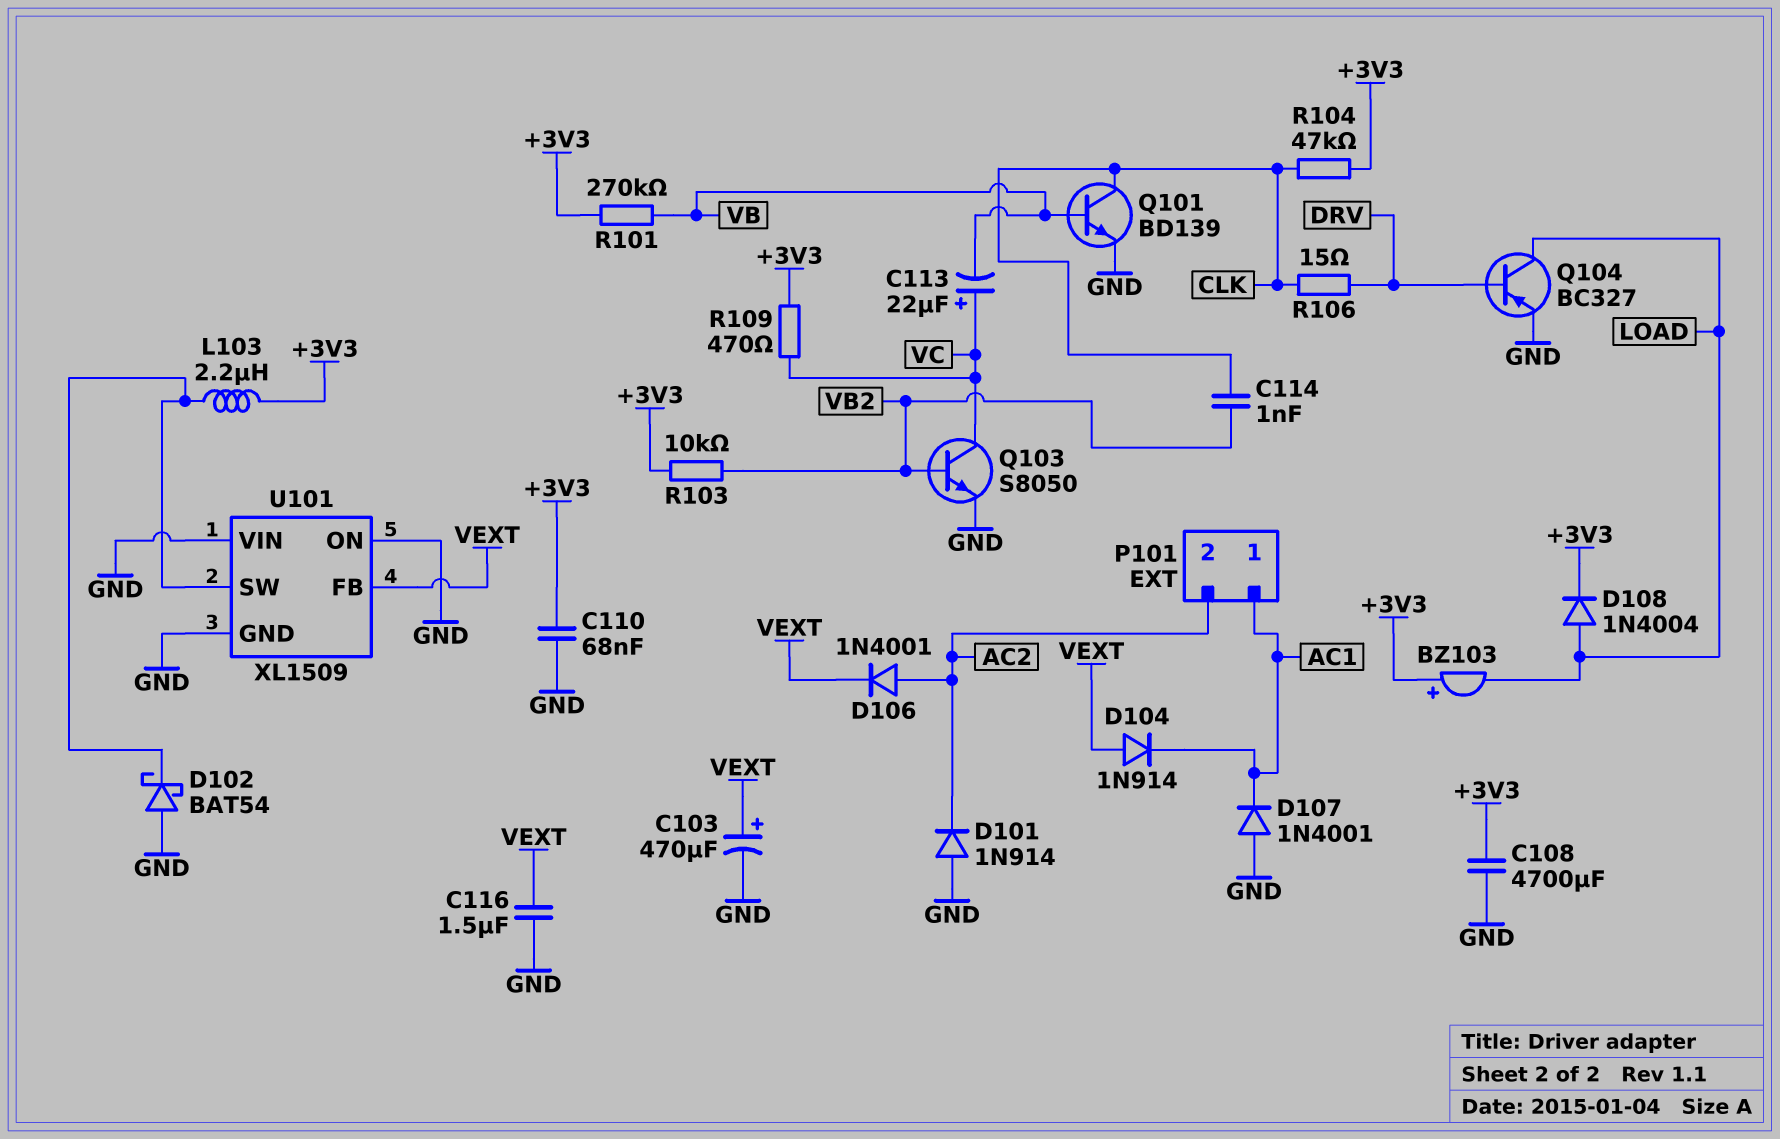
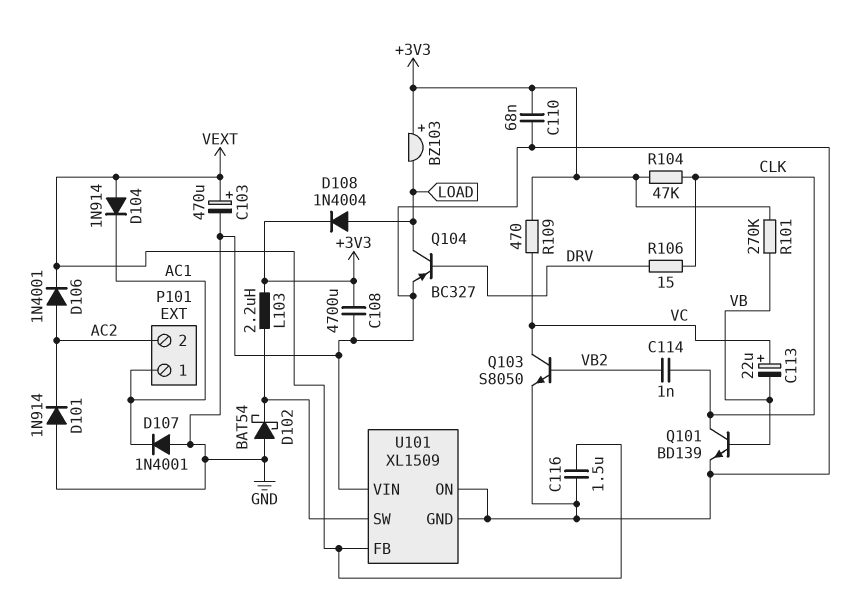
R103: 10k (+3V3, VB2) -> none

